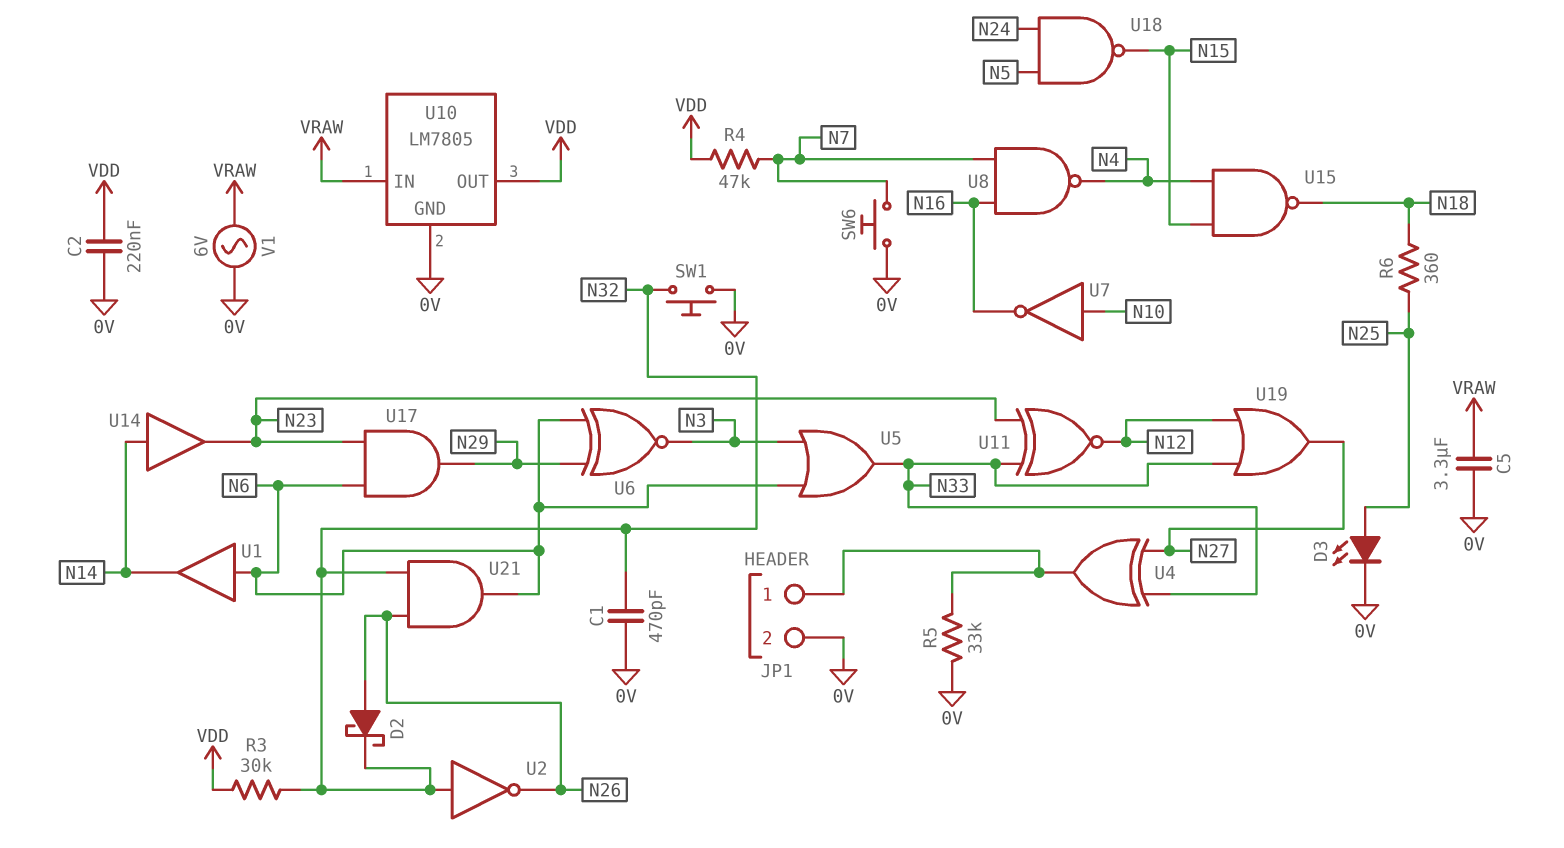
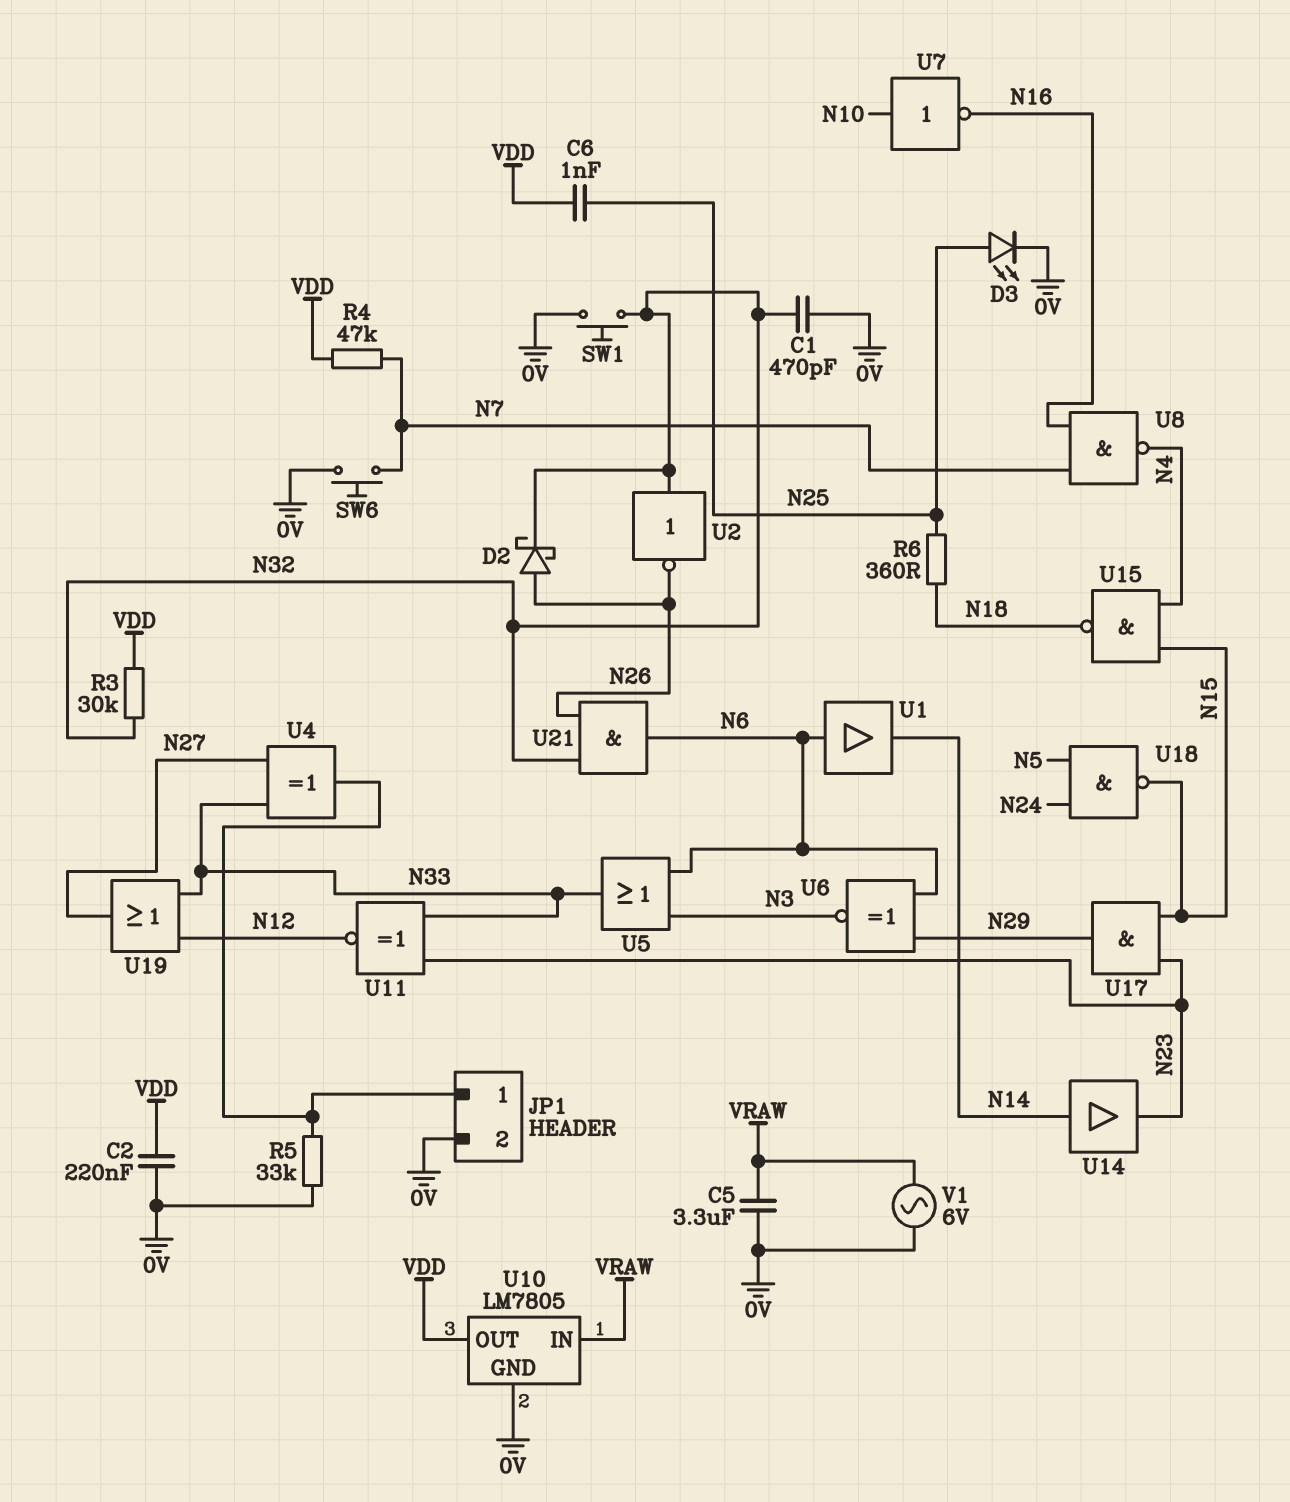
C6: none -> 1nF (N25, VDD)
U17: AND (in N6, in N23, out N29) -> AND (in N15, in N23, out N29)

